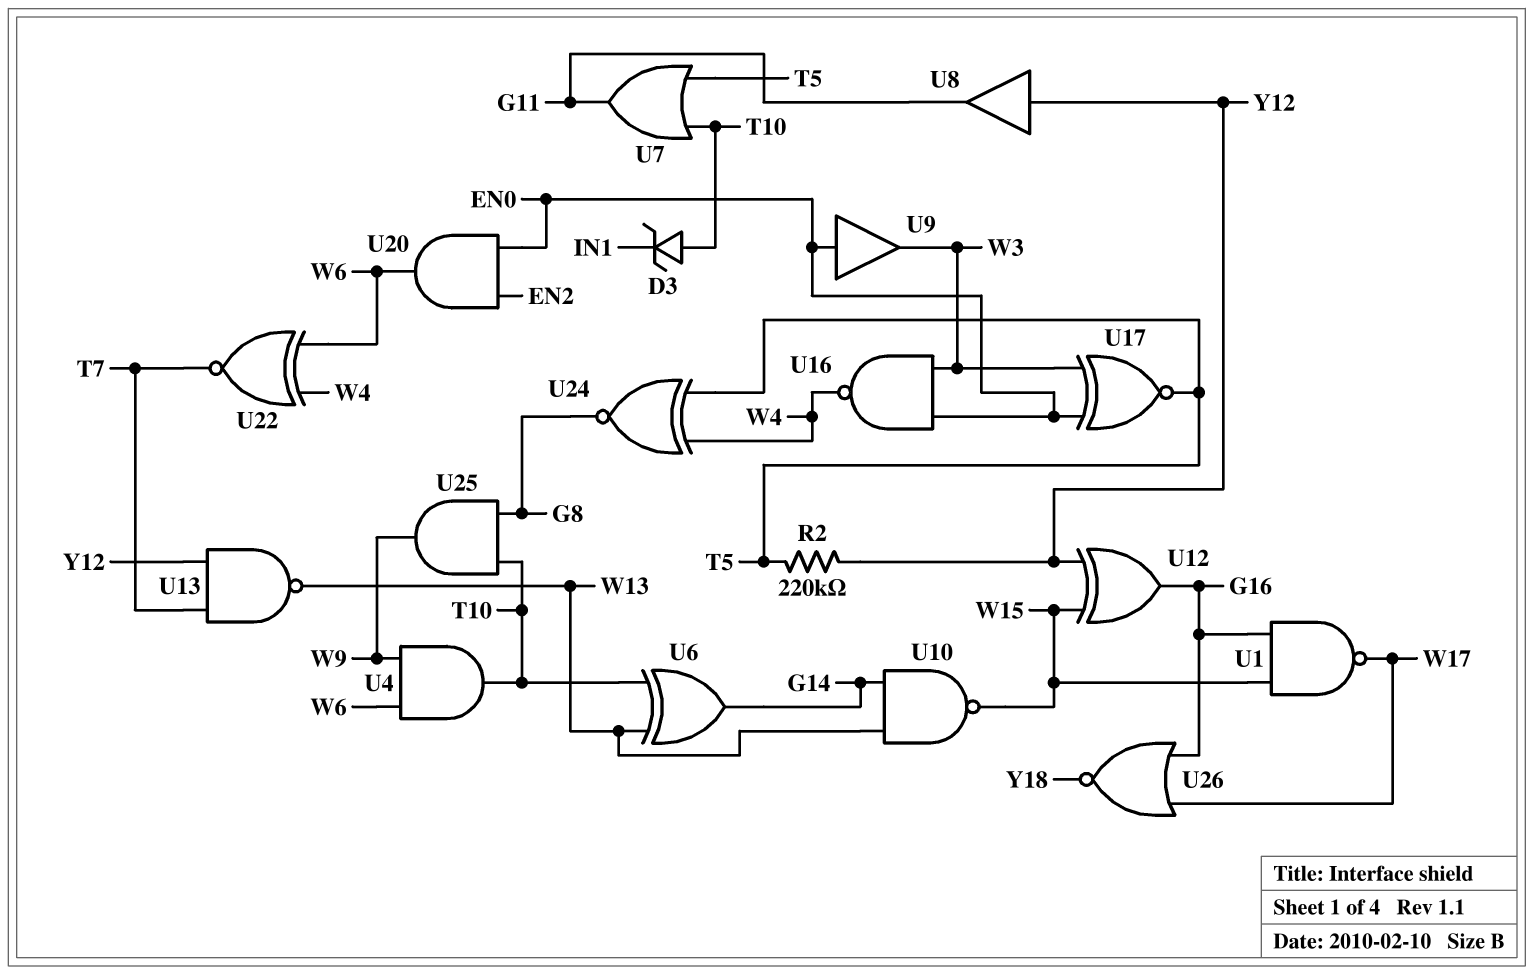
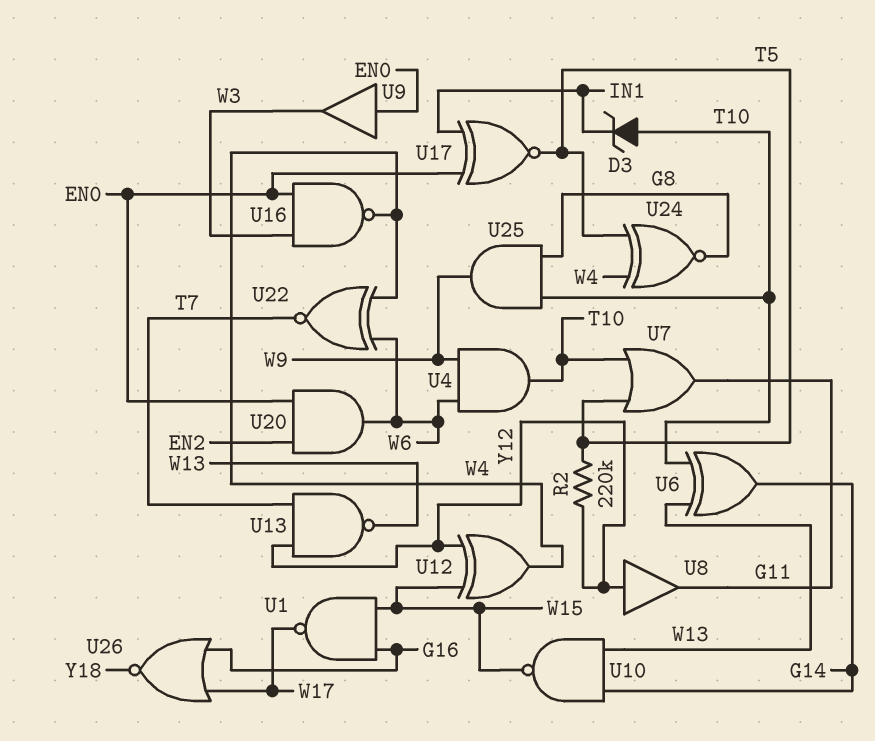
U12: XOR (in W15, in Y12, out G16) -> XOR (in W15, in Y12, out W4)
U17: XNOR (in EN0, in W3, out T5) -> XNOR (in EN0, in IN1, out T5)

